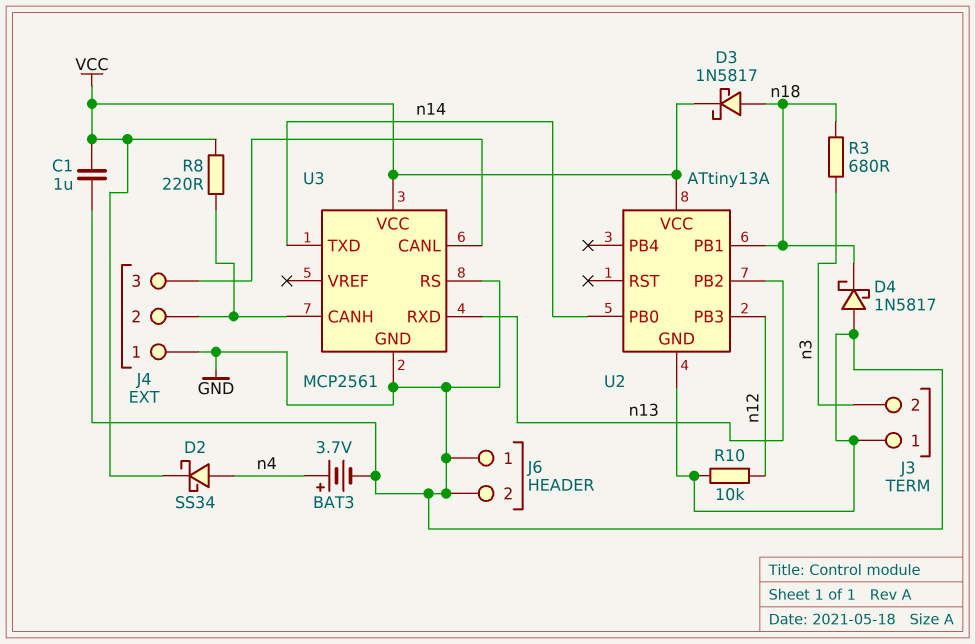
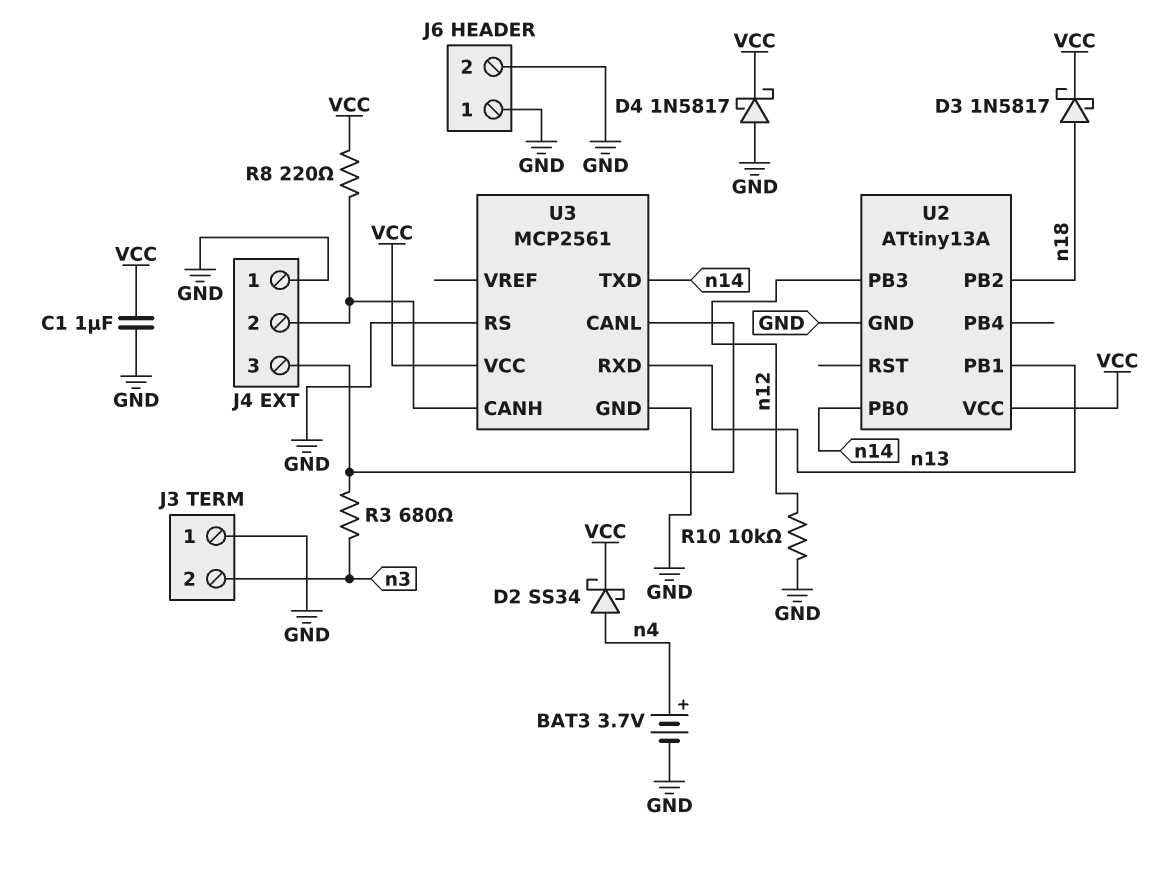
D4: schottky 1N5817 (A GND, K n18) -> schottky 1N5817 (A GND, K VCC)
R3: 680 (n3, n18) -> 680 (J4/3, n3)
U2 pin PB1: n18 -> n13
U2 pin PB2: n13 -> n18

